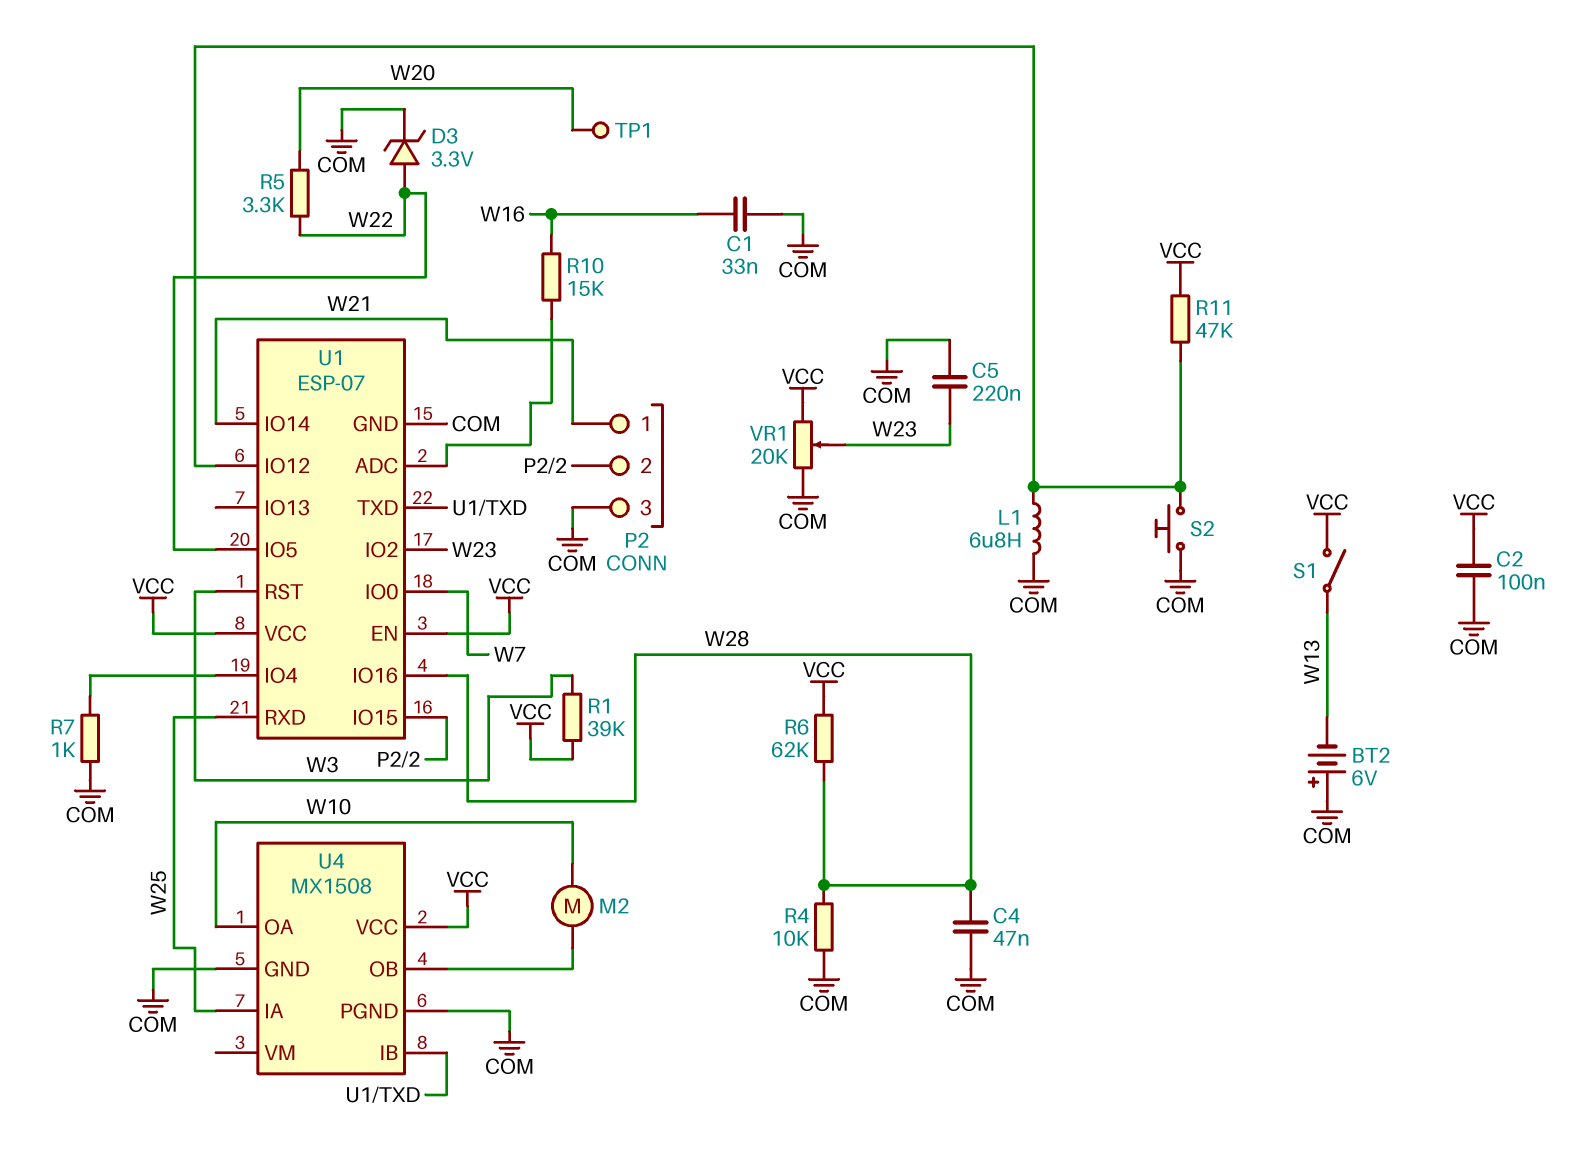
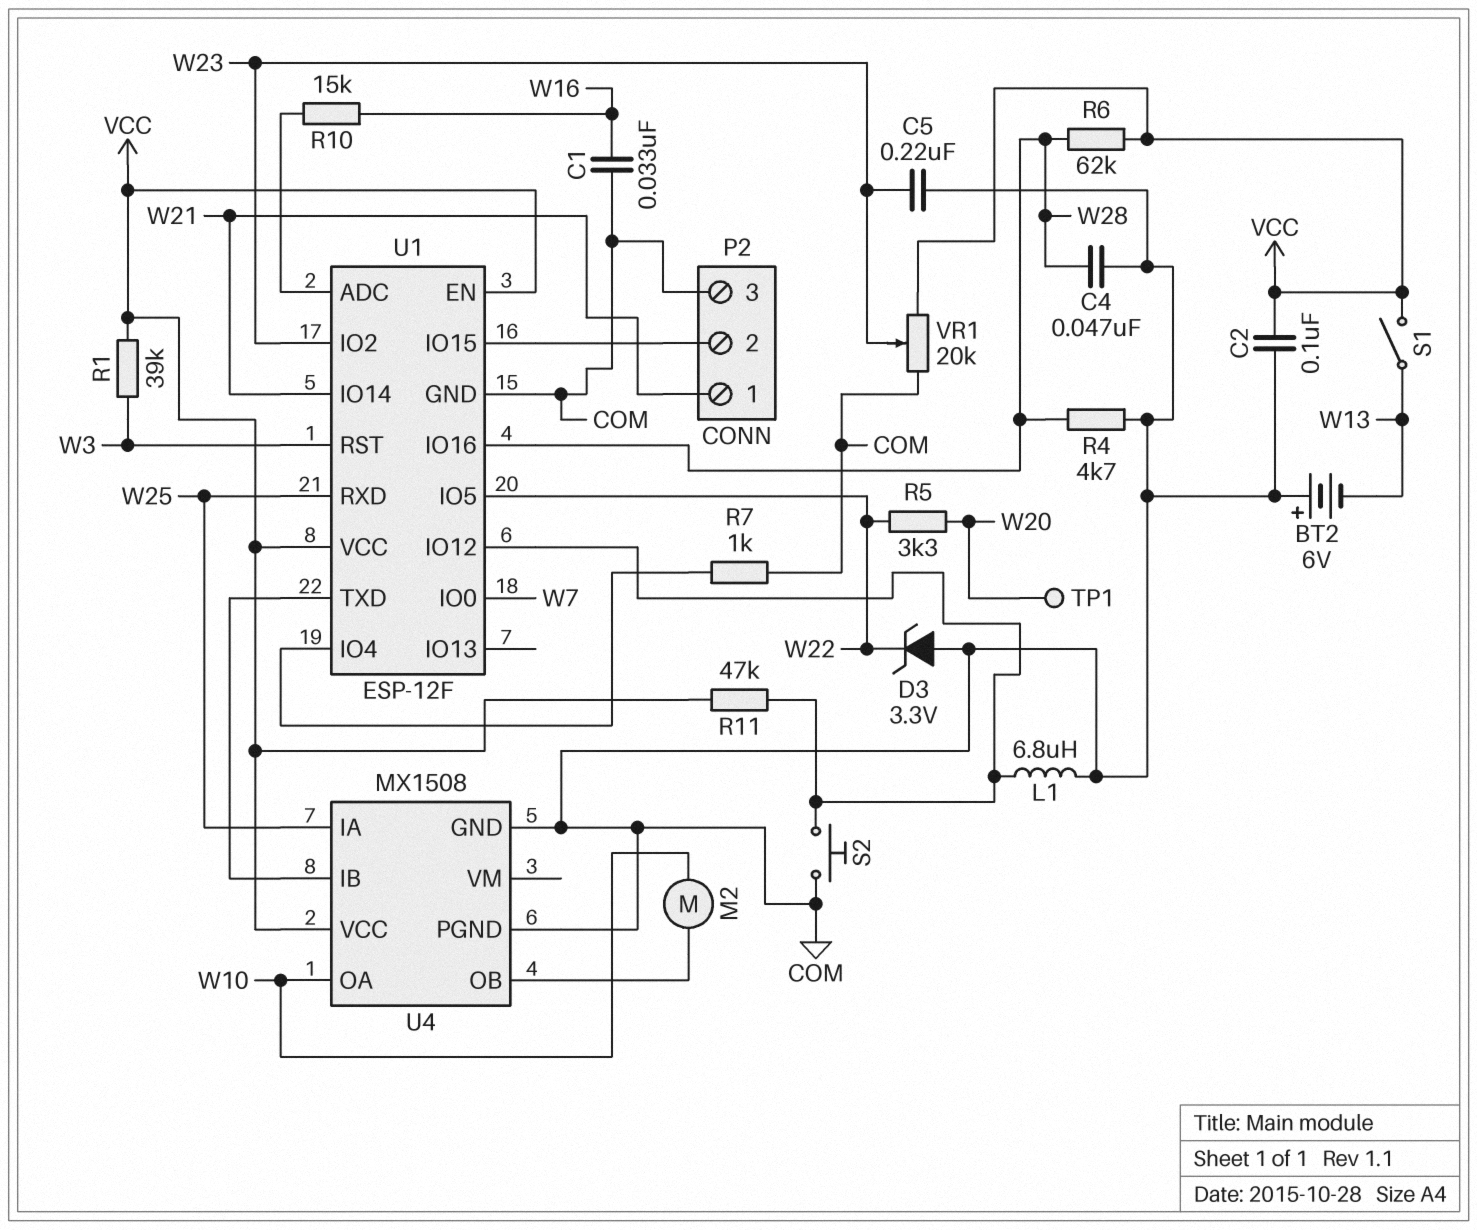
D3: zener 3.3V (A W22, K COM) -> zener 3.3V (A COM, K W22)
R4: 10k (COM, W28) -> 4.7k (COM, W28)
U1: ESP-07 -> ESP-12F

